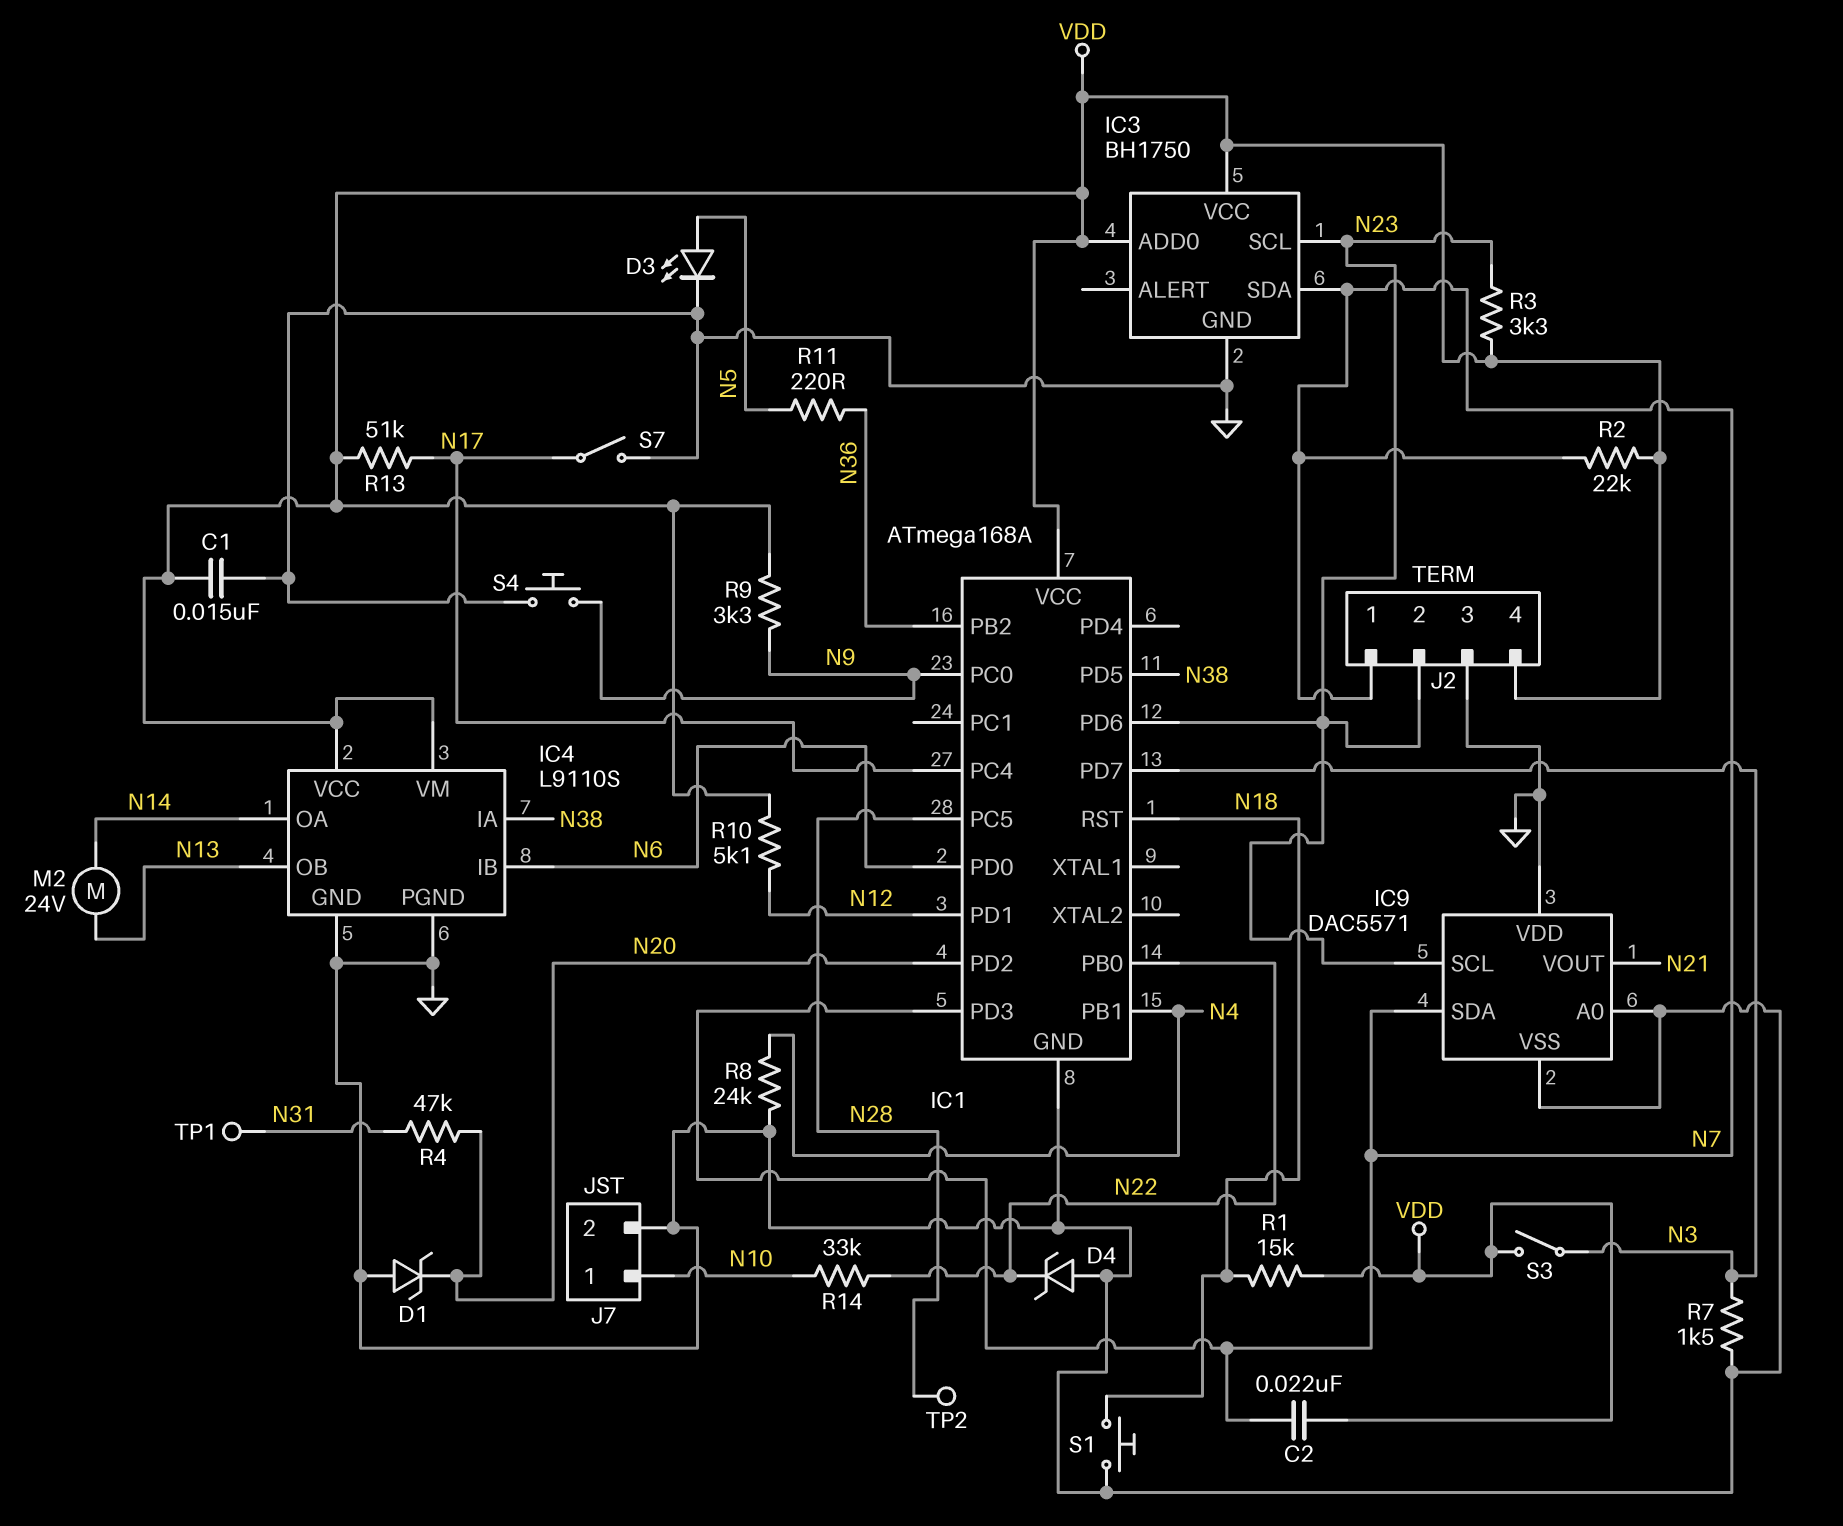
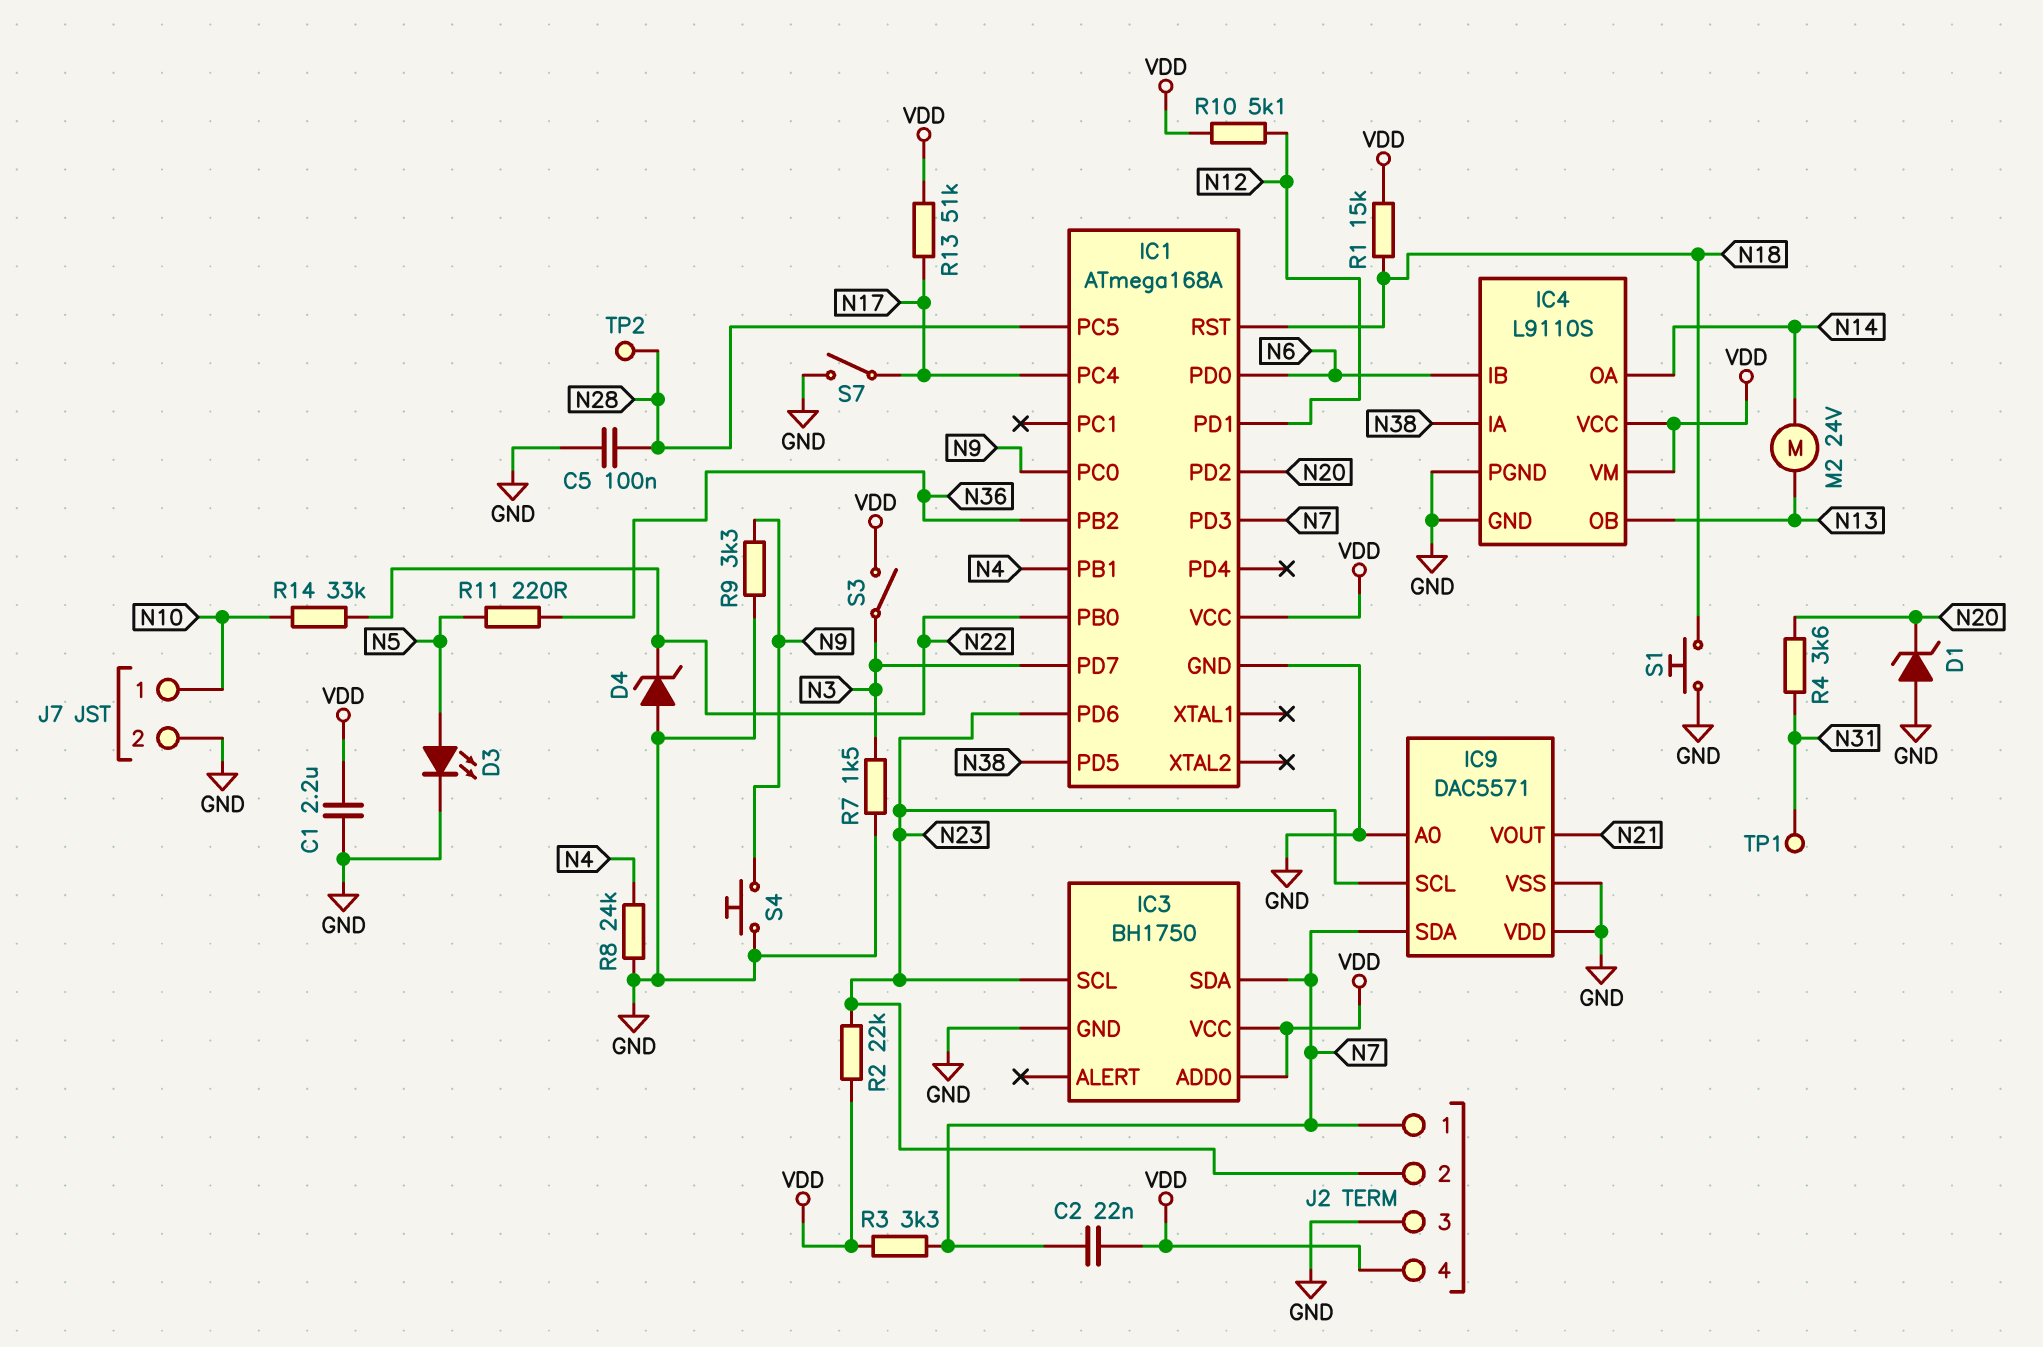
C1: 15nF (GND, VDD) -> 2.2uF (GND, VDD)
C5: none -> 100nF (GND, N28)
R2: 22k (N7, VDD) -> 22k (N23, VDD)
R3: 3.3k (N23, VDD) -> 3.3k (N7, VDD)
R4: 47k (N20, N31) -> 3.6k (N20, N31)
R9: 3.3k (N9, VDD) -> 3.3k (GND, N9)

